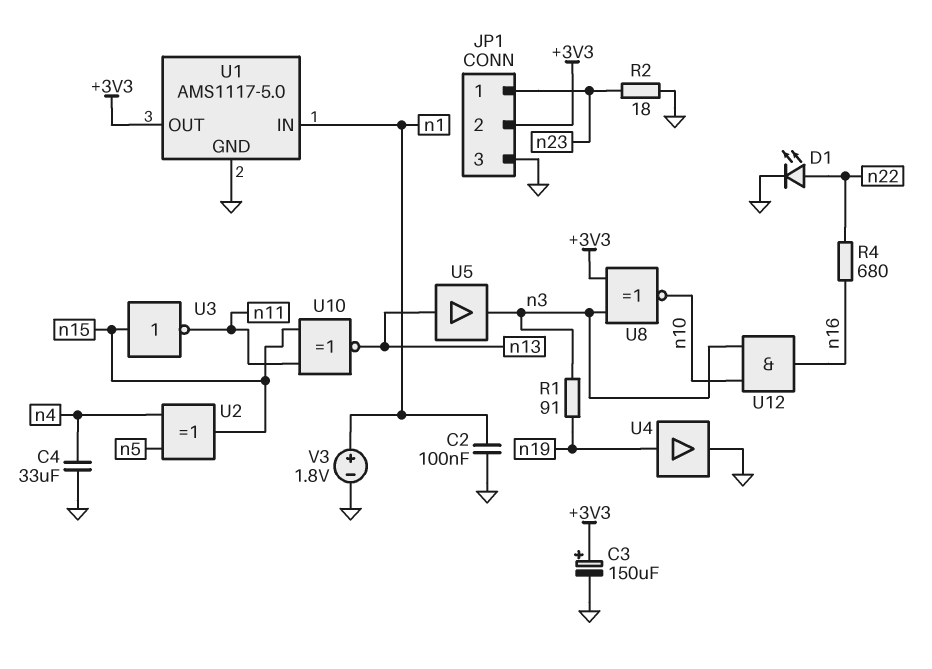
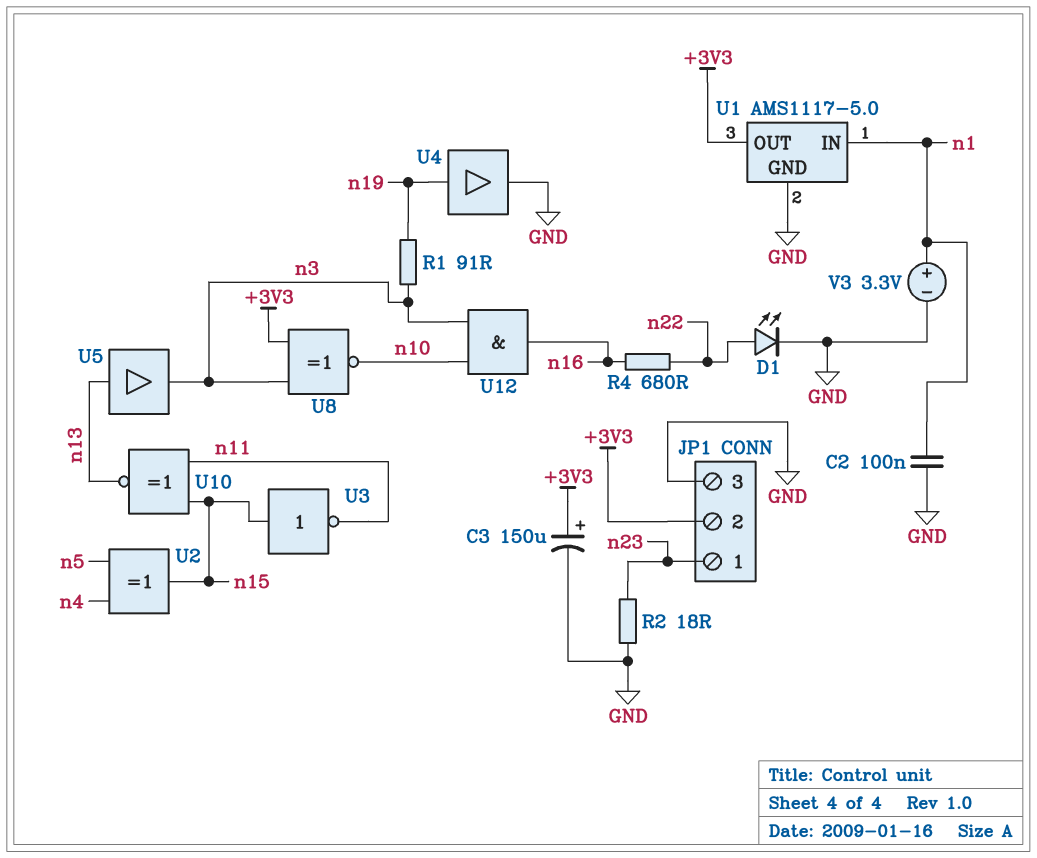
C4: 33uF (GND, n4) -> none
V3: 1.8V (plus n1, minus GND) -> 3.3V (plus n1, minus GND)

